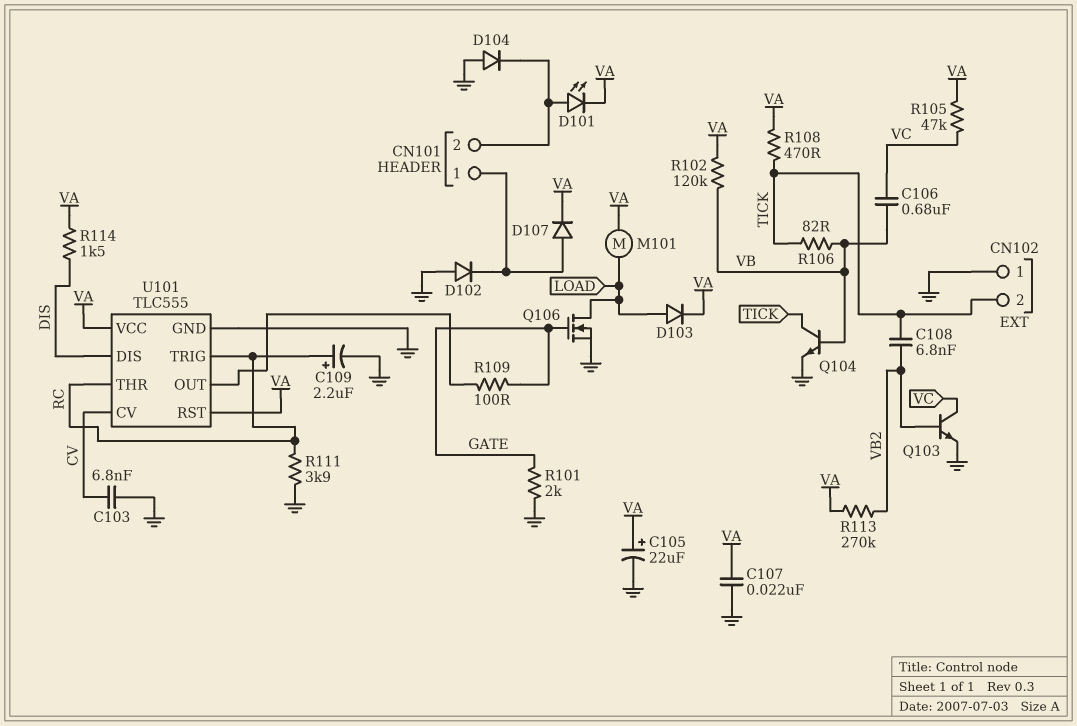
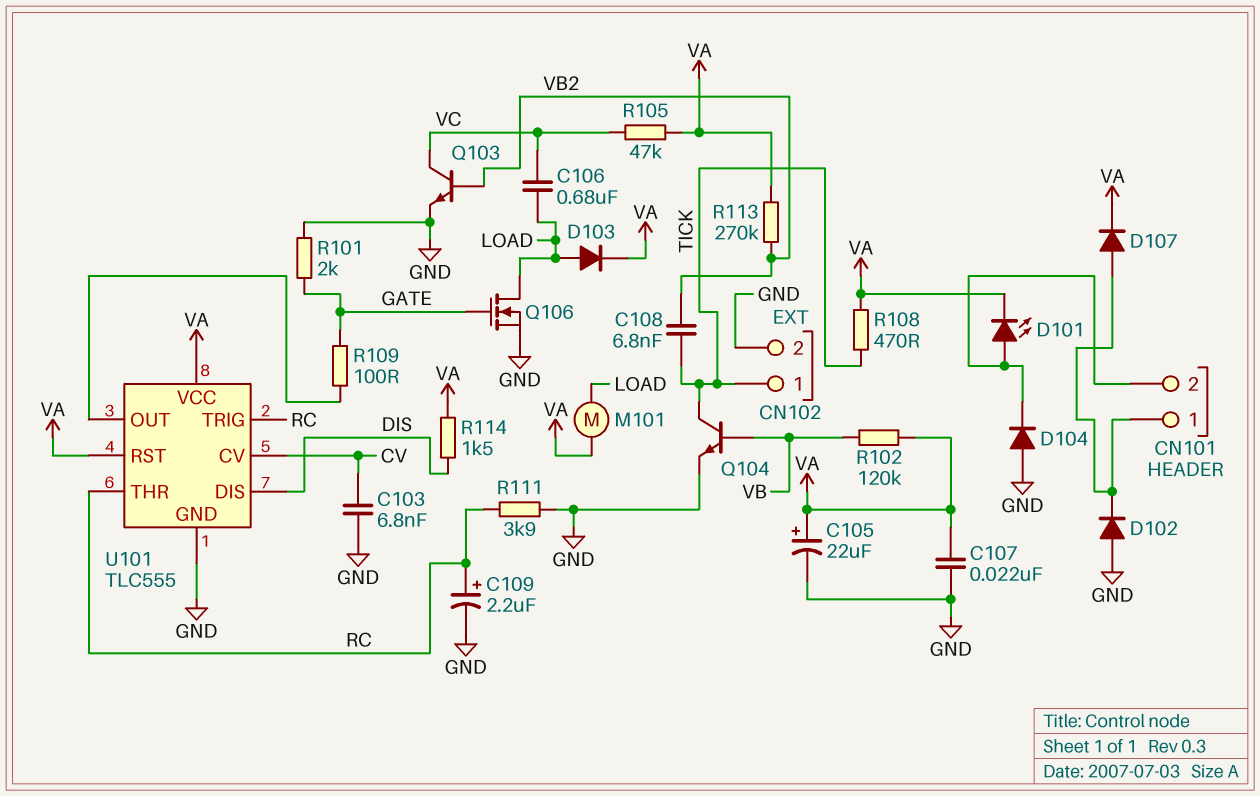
C106: 680nF (VB, VC) -> 680nF (LOAD, VC)
CN102 pin 1: GND -> TICK
CN102 pin 2: TICK -> GND
R106: 82 (TICK, VB) -> none

